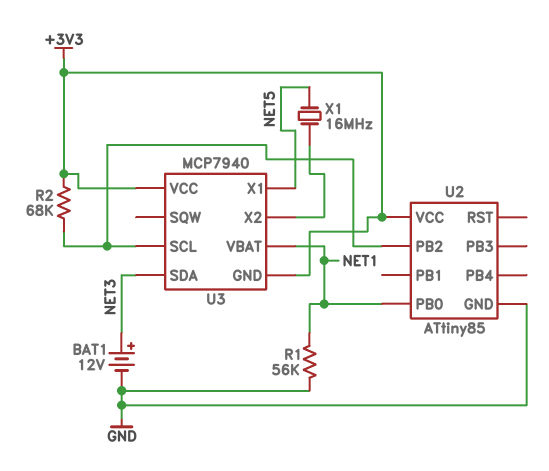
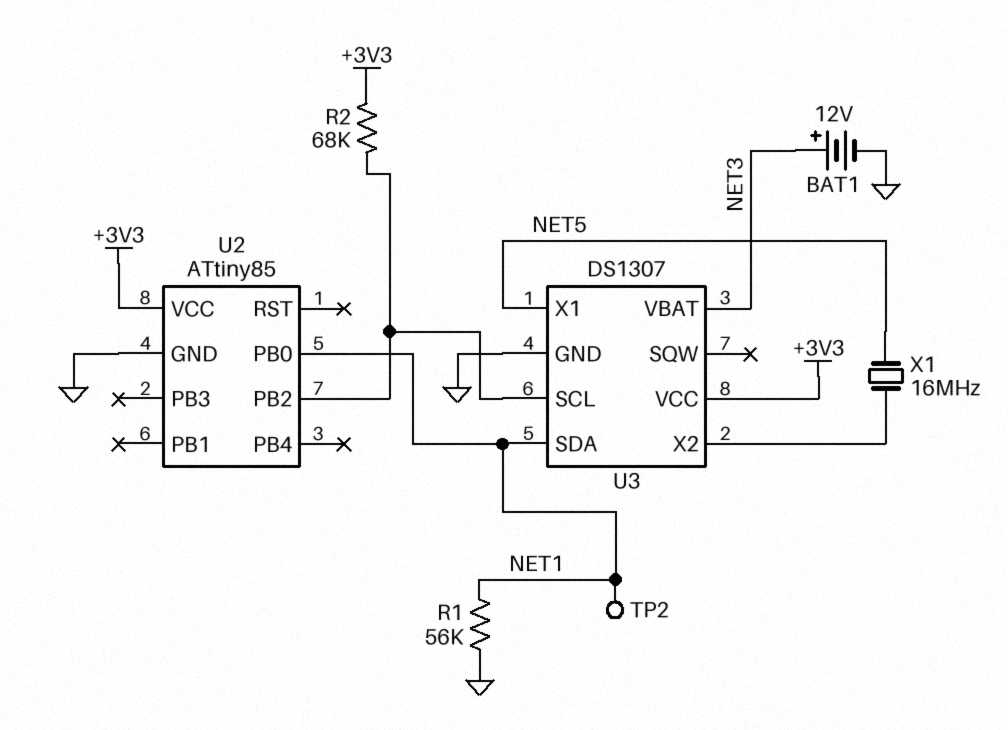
TP2: none -> test point (NET1)
U3: MCP7940 -> DS1307
U3 pin GND: +3V3 -> GND
U3 pin SDA: NET3 -> NET1
U3 pin VBAT: NET1 -> NET3

